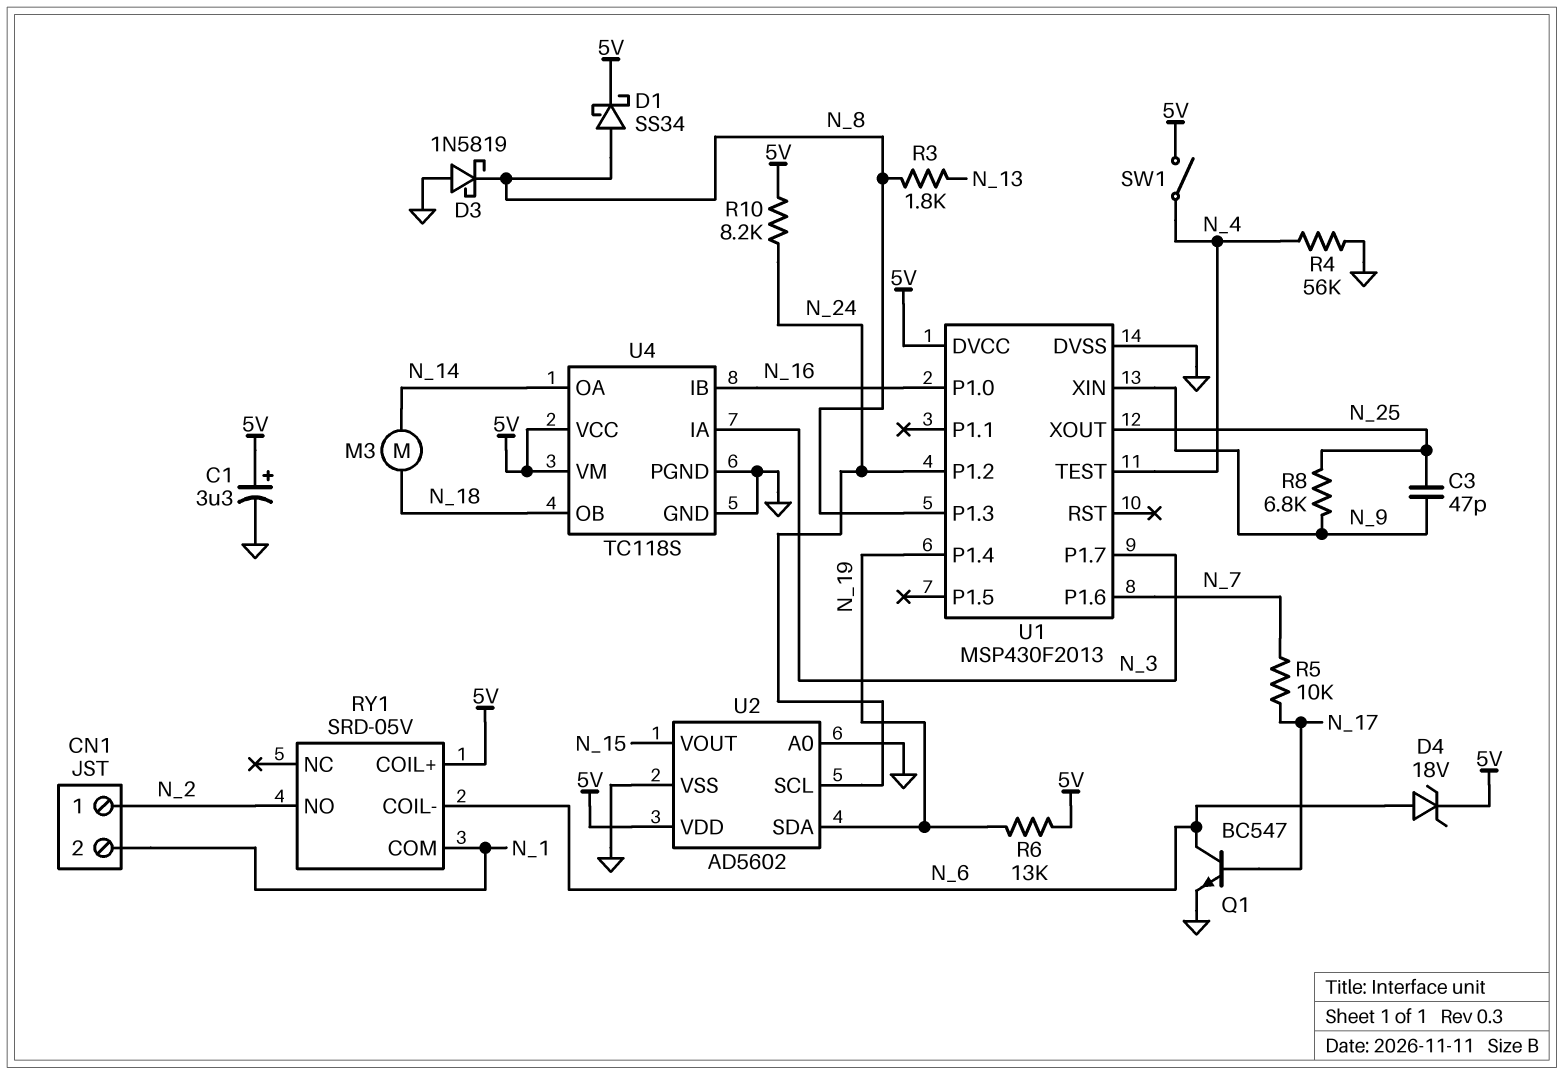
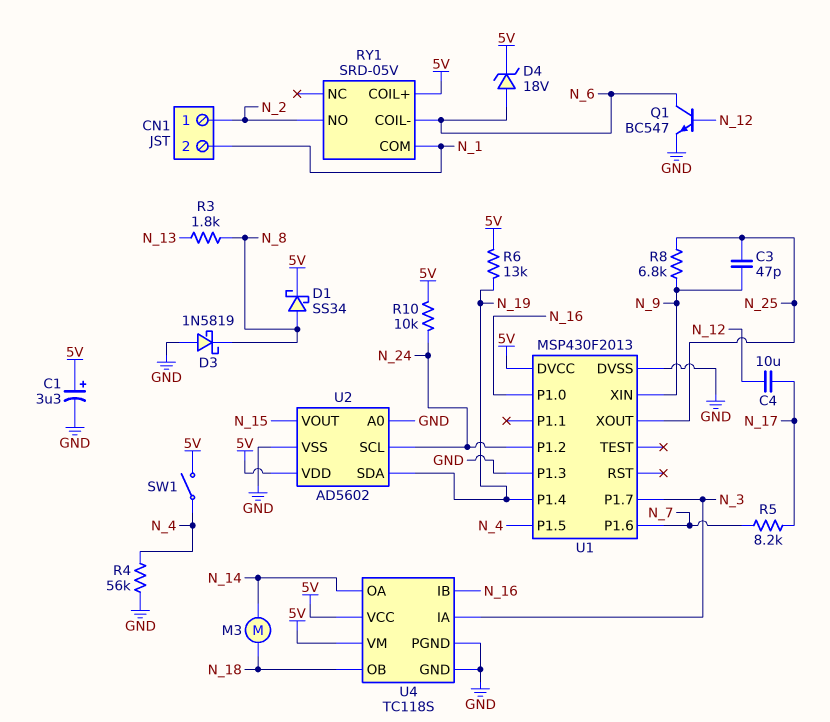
C4: none -> 10uF (N_12, N_17)
Q1: NPN BC547 (B N_17, C N_6, E GND) -> NPN BC547 (B N_12, C N_6, E GND)
R5: 10k (N_7, N_17) -> 8.2k (N_7, N_17)
R10: 8.2k (5V, N_24) -> 10k (5V, N_24)
U1 pin P1.3: N_8 -> GND
U1 pin P1.5: none -> N_4
U1 pin TEST: N_4 -> none

